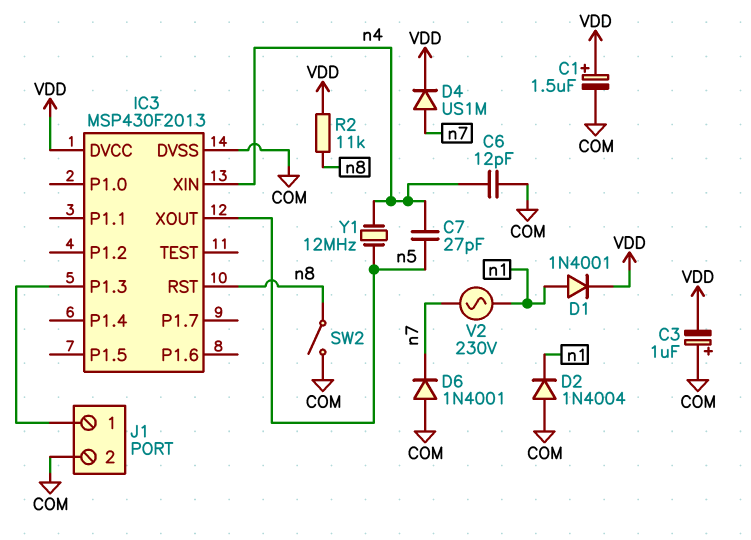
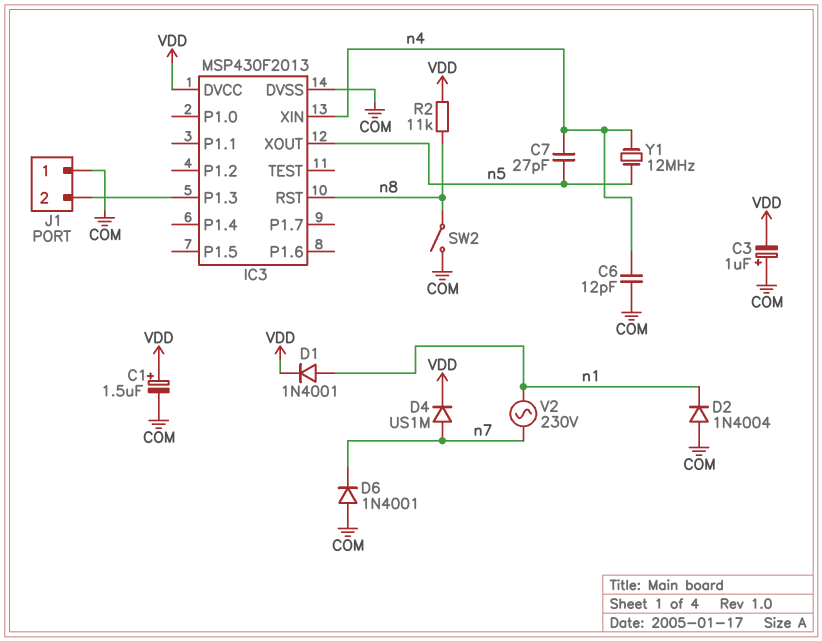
J1 pin 1: IC3/P1.3 -> COM
J1 pin 2: COM -> IC3/P1.3

